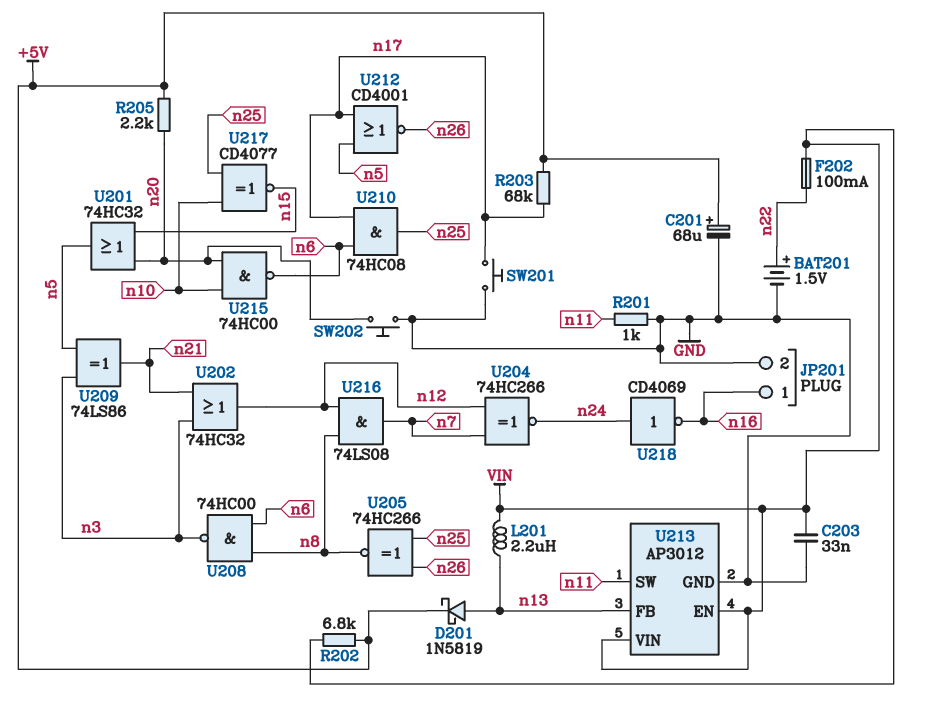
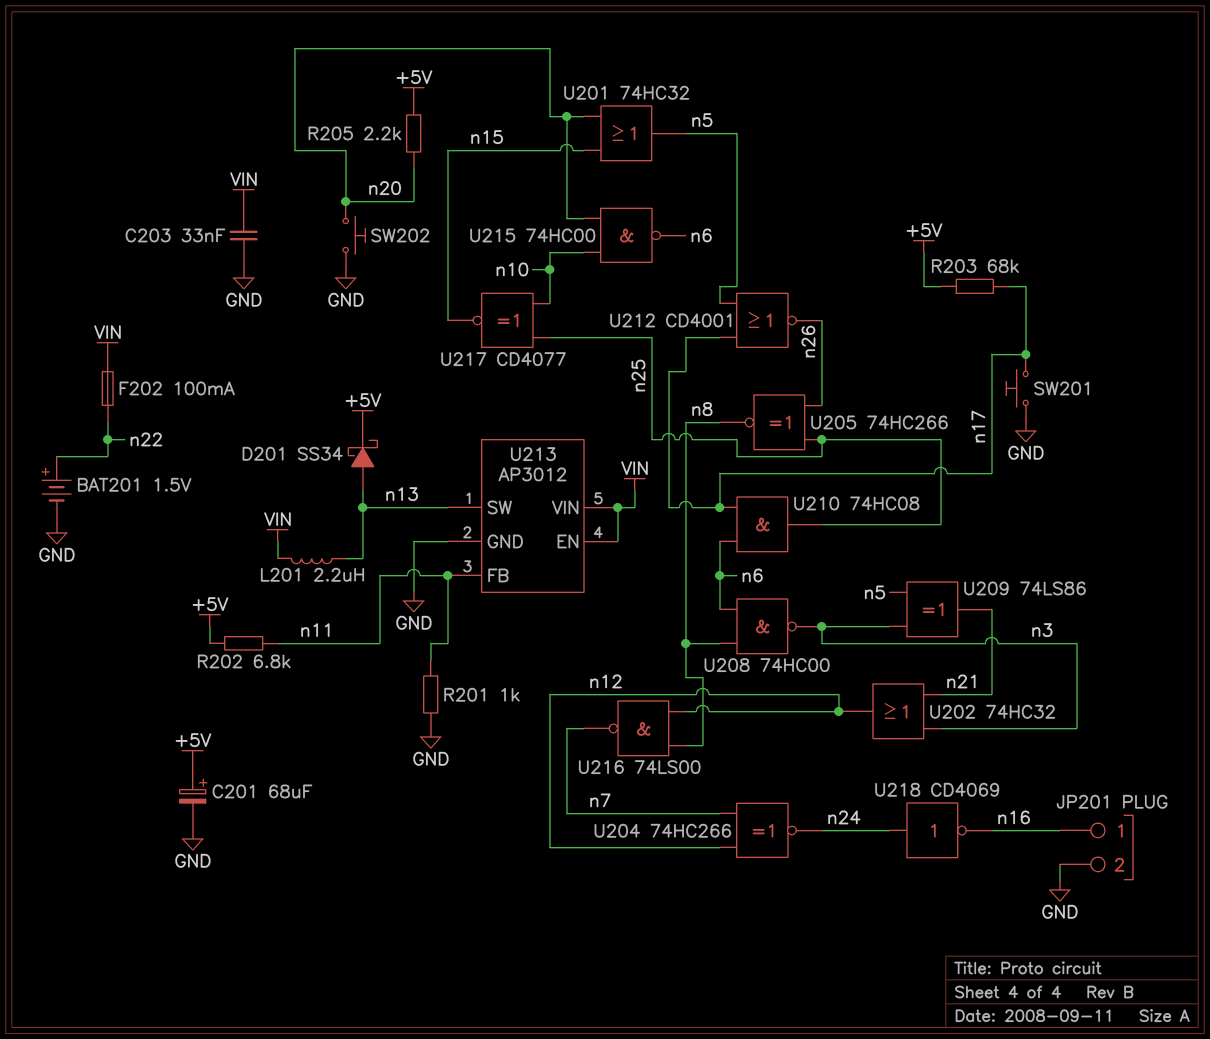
D201: schottky 1N5819 (A n13, K +5V) -> schottky SS34 (A n13, K +5V)
R202: 6.8k (+5V, VIN) -> 6.8k (+5V, n11)
U213 pin FB: n13 -> n11
U213 pin SW: n11 -> n13
U216: AND 74LS08 (in n8, in n12, out n7) -> NAND 74LS00 (in n8, in n12, out n7)

